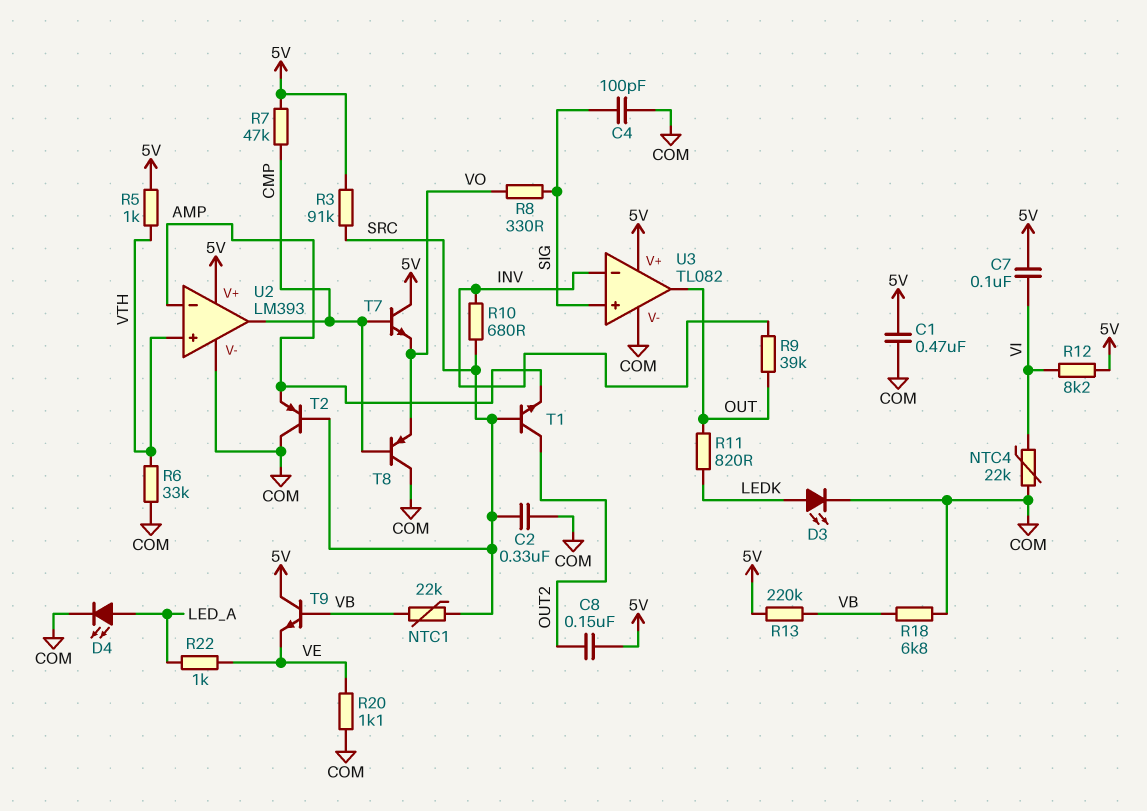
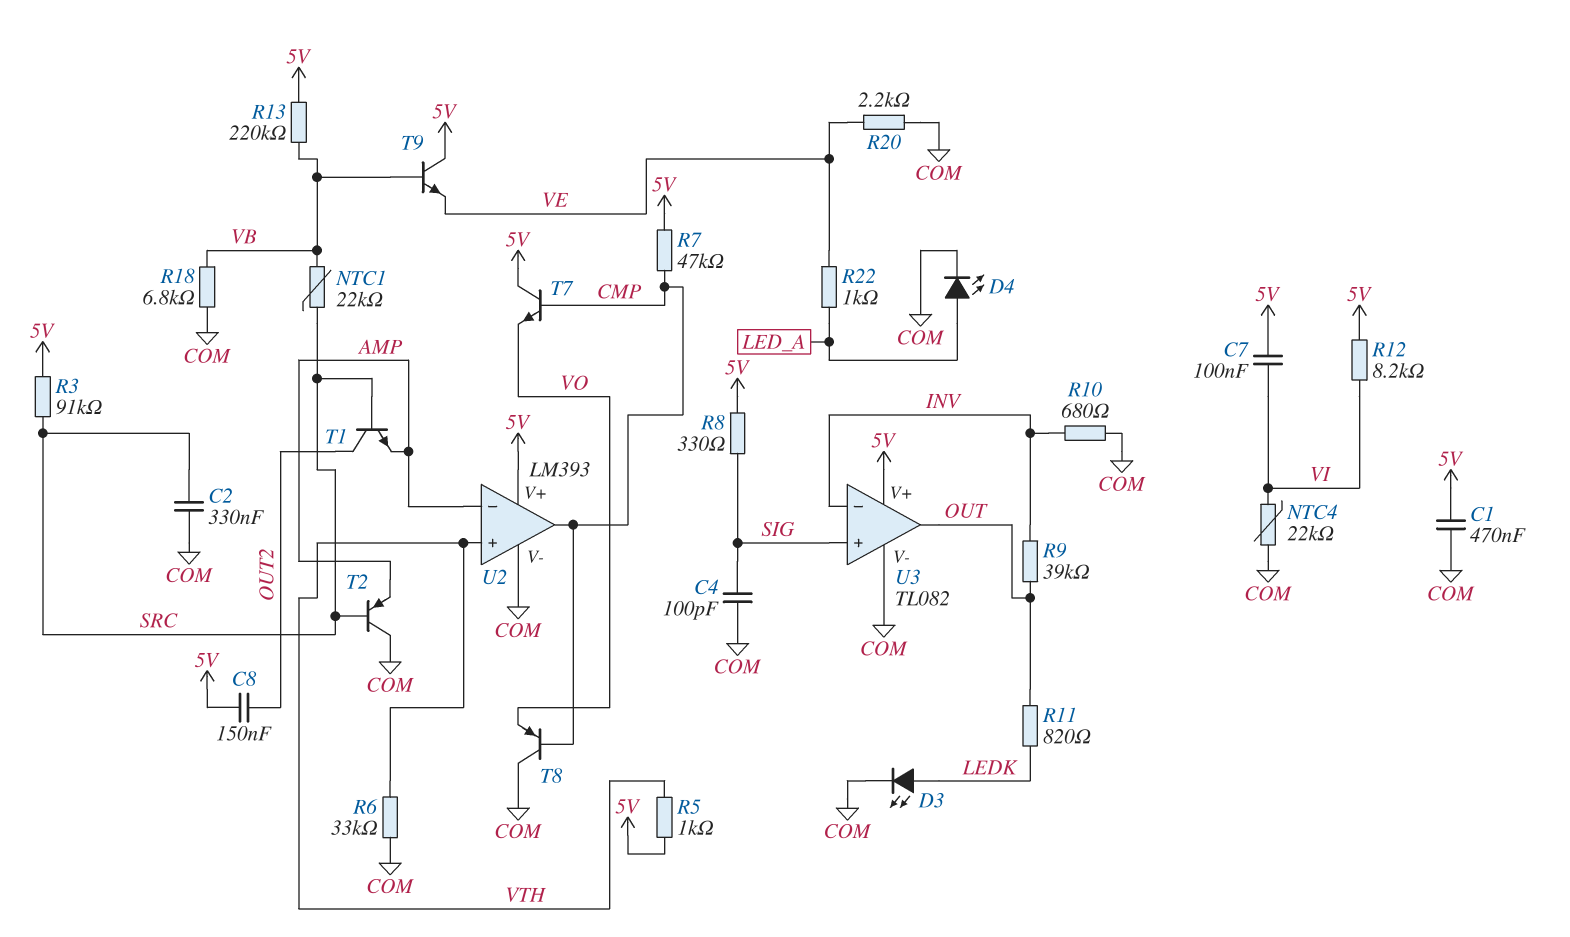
R8: 330 (SIG, VO) -> 330 (5V, SIG)
R10: 680 (INV, SRC) -> 680 (COM, INV)
R20: 1.1k (COM, VE) -> 2.2k (COM, VE)

